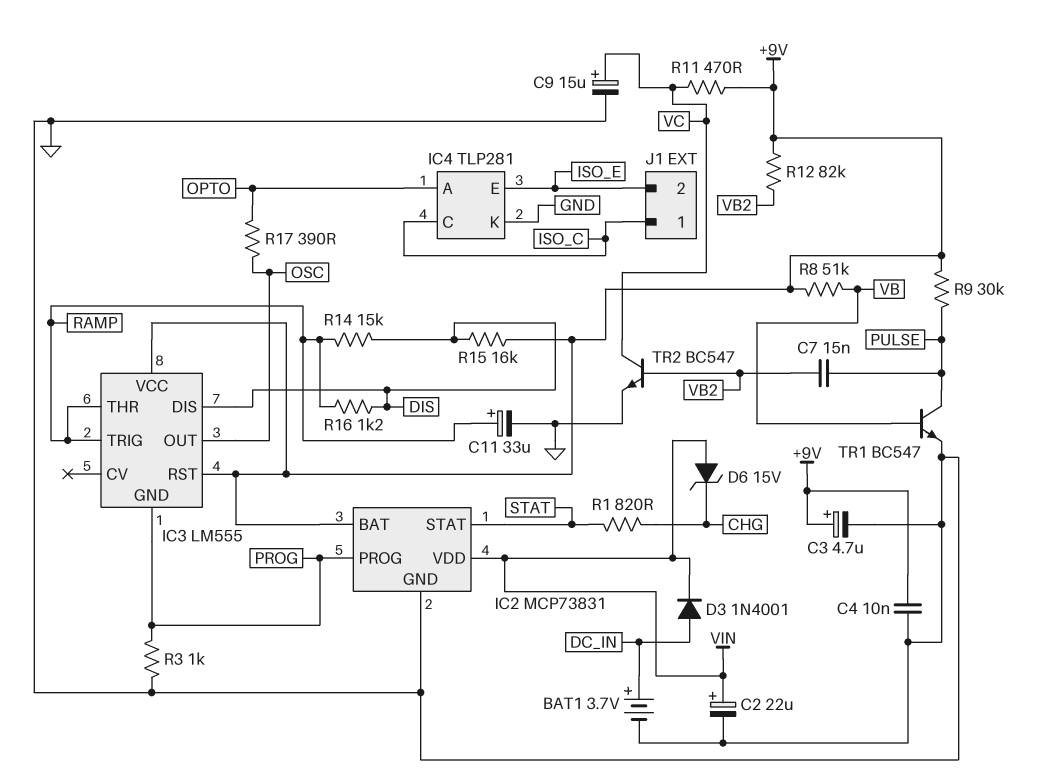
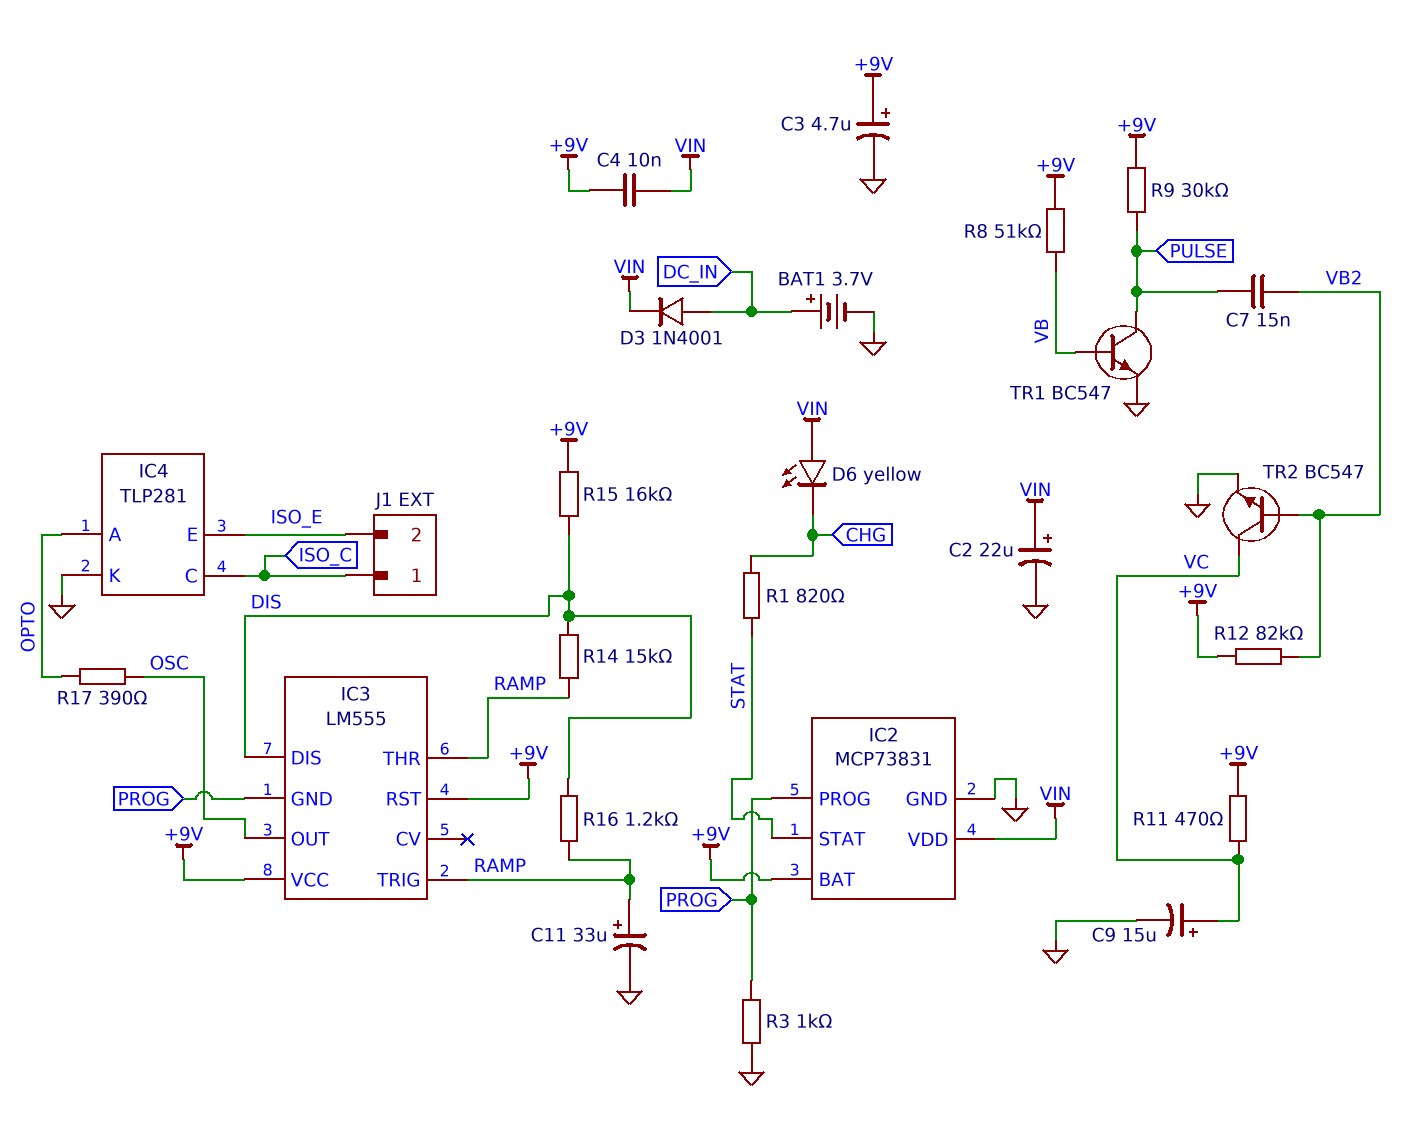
C4: 10nF (+9V, GND) -> 10nF (+9V, VIN)
D6: zener 15V (A VIN, K CHG) -> LED yellow (A VIN, K CHG)

